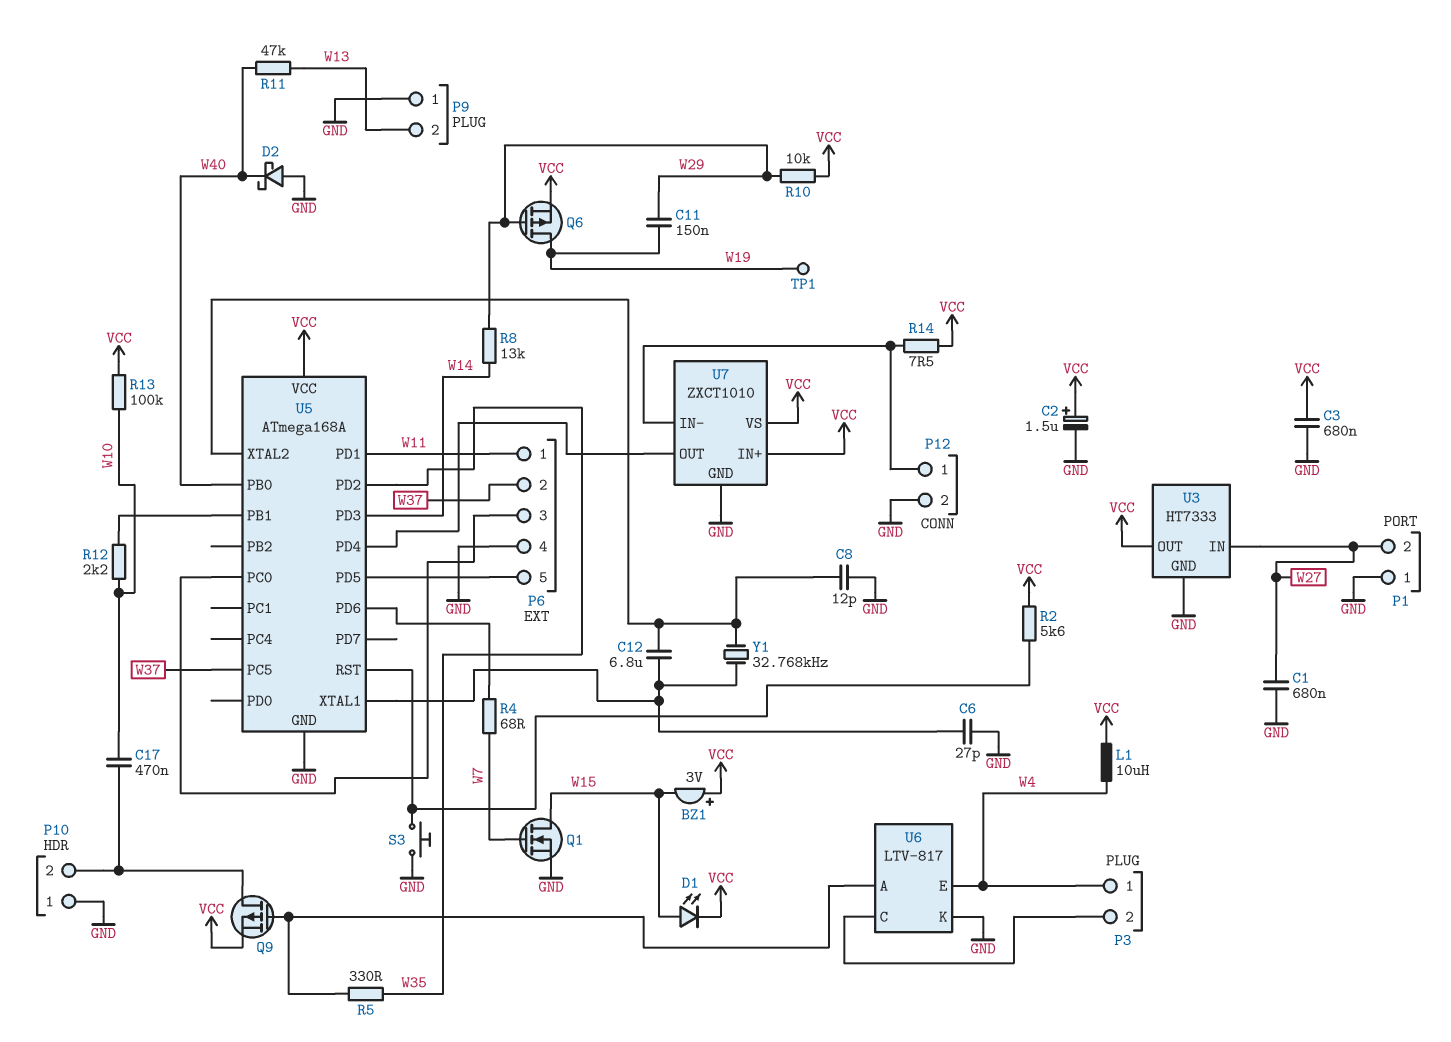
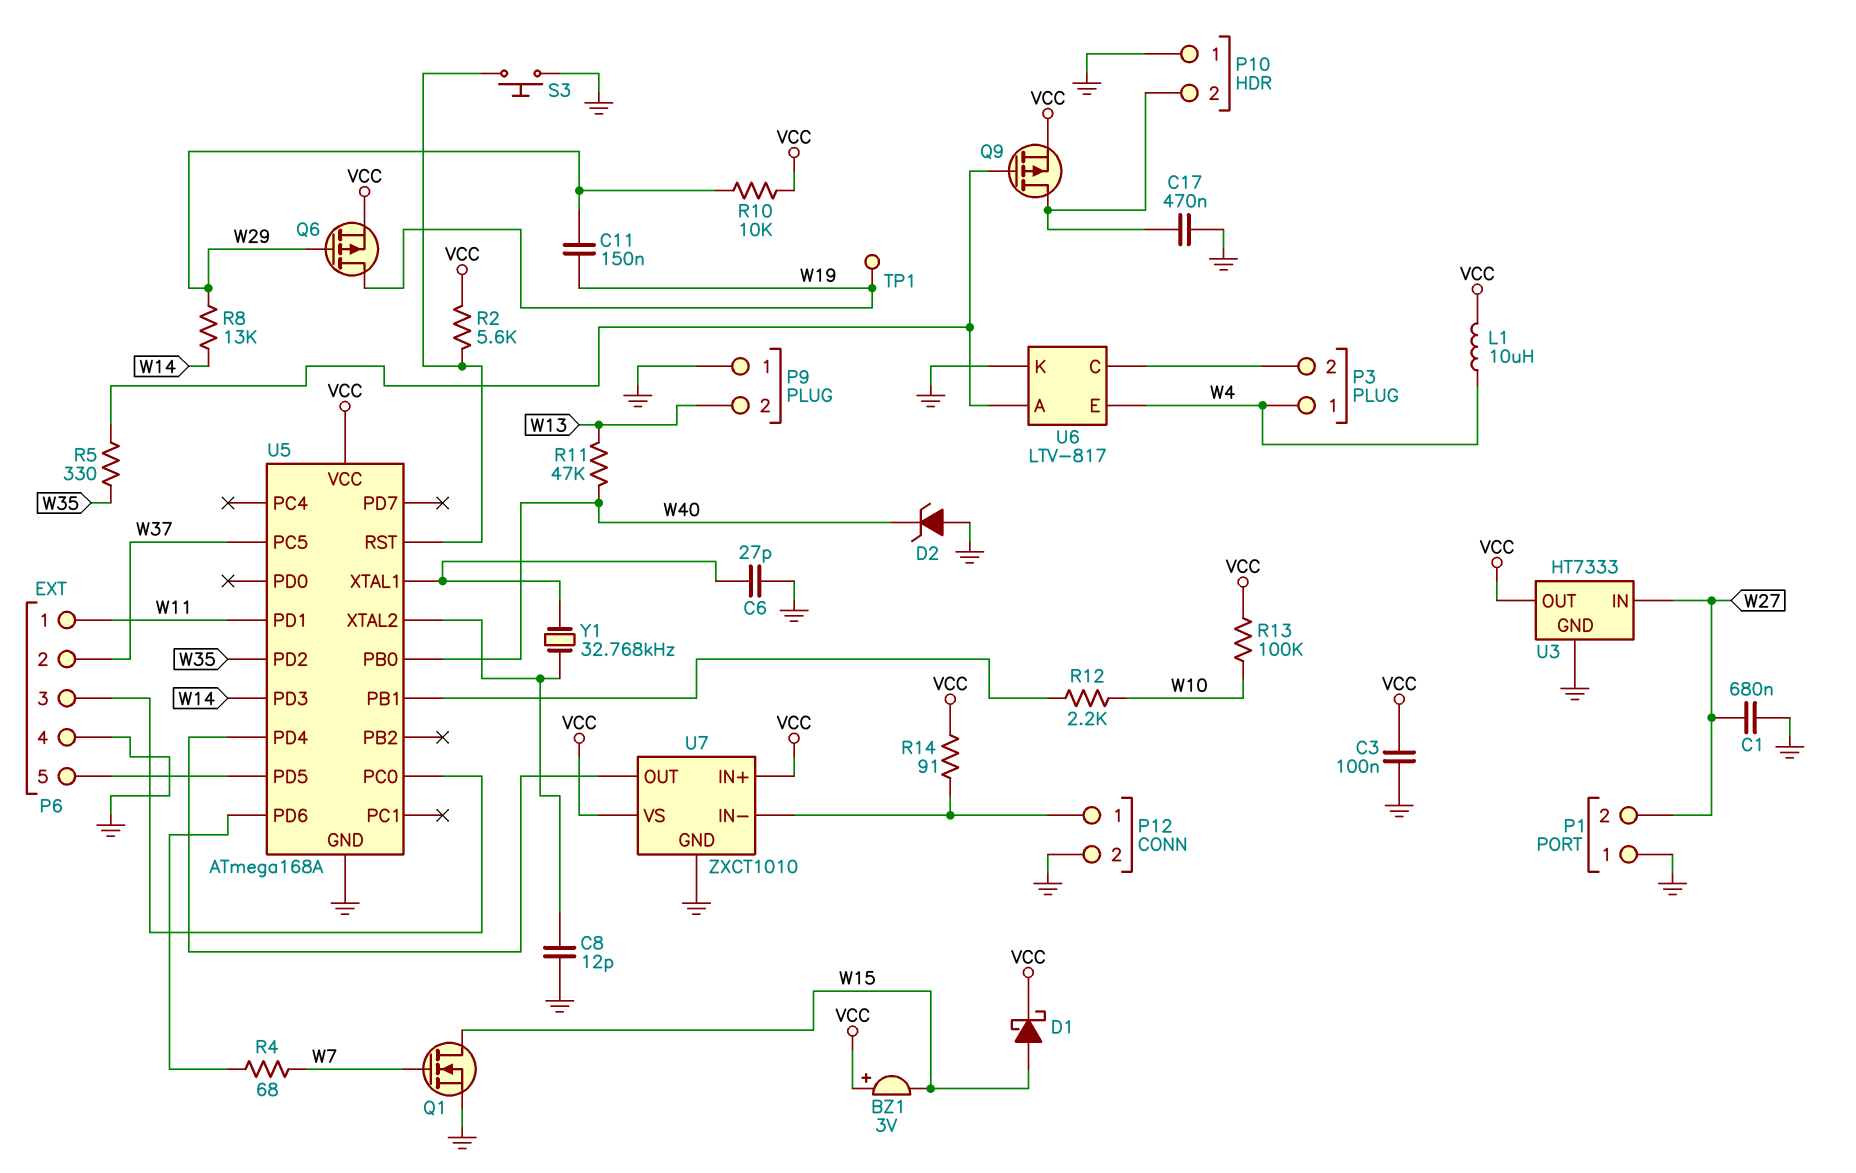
C2: 1.5uF (plus VCC, minus GND) -> none
C3: 680nF (GND, VCC) -> 100nF (GND, VCC)
C12: 6.8uF (U5/XTAL1, U5/XTAL2) -> none
C17: 470nF (P10/2, W10) -> 470nF (GND, P10/2)
D1: LED (A W15, K VCC) -> schottky (A W15, K VCC)
D2: schottky (A GND, K W40) -> zener (A GND, K W40)
R14: 7.5 (P12/1, VCC) -> 91 (P12/1, VCC)

